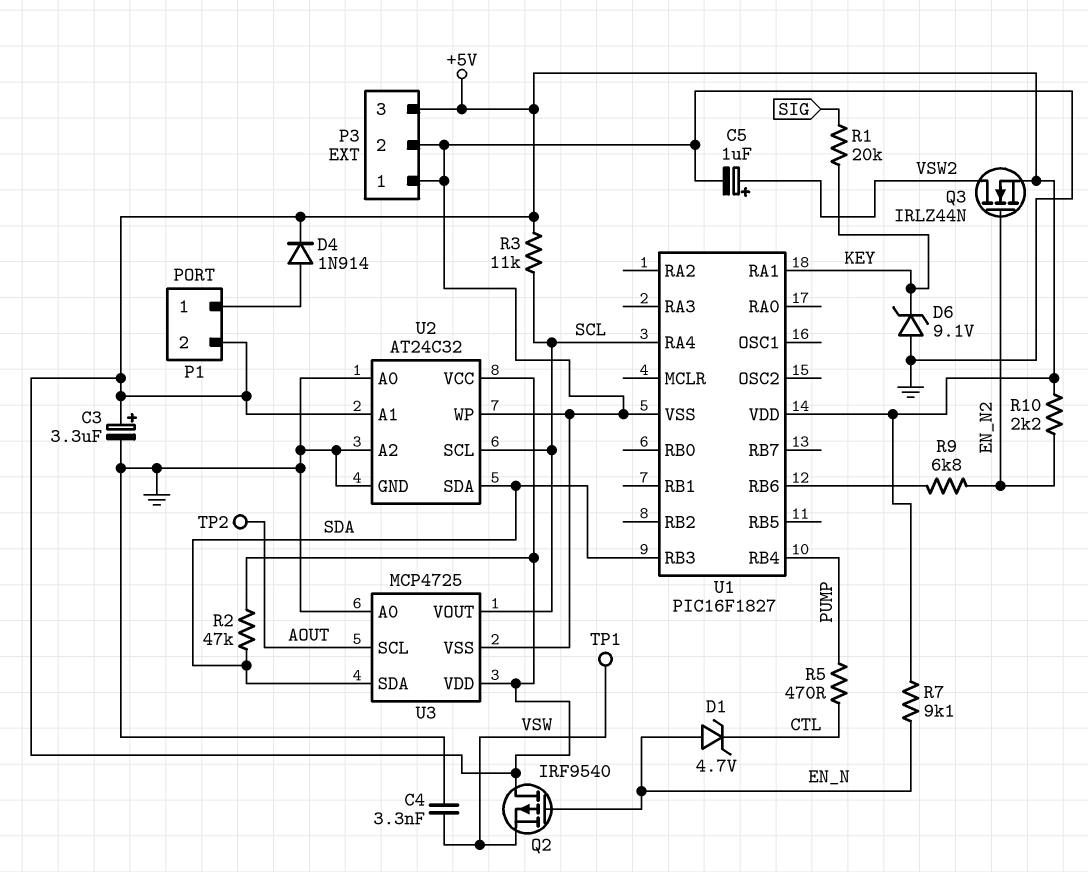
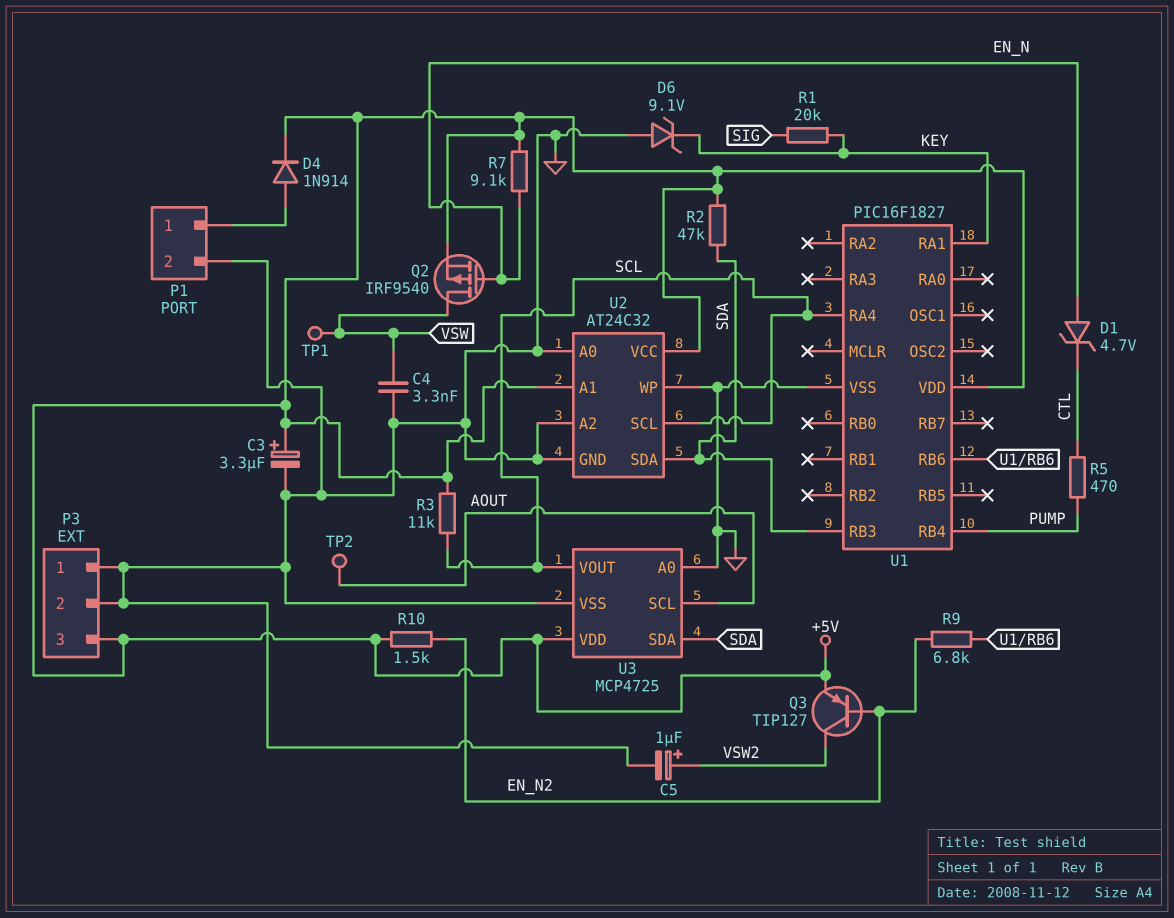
P1 pin 2: +5V -> GND
Q2: PMOS IRF9540 (G EN_N, D +5V, S VSW) -> PMOS IRF9540 (G EN_N, D VSW, S +5V)
Q3: NMOS IRLZ44N (G EN_N2, D VSW2, S +5V) -> PNP TIP127 (B EN_N2, C VSW2, E +5V)
R10: 2.2k (+5V, EN_N2) -> 1.5k (+5V, EN_N2)

